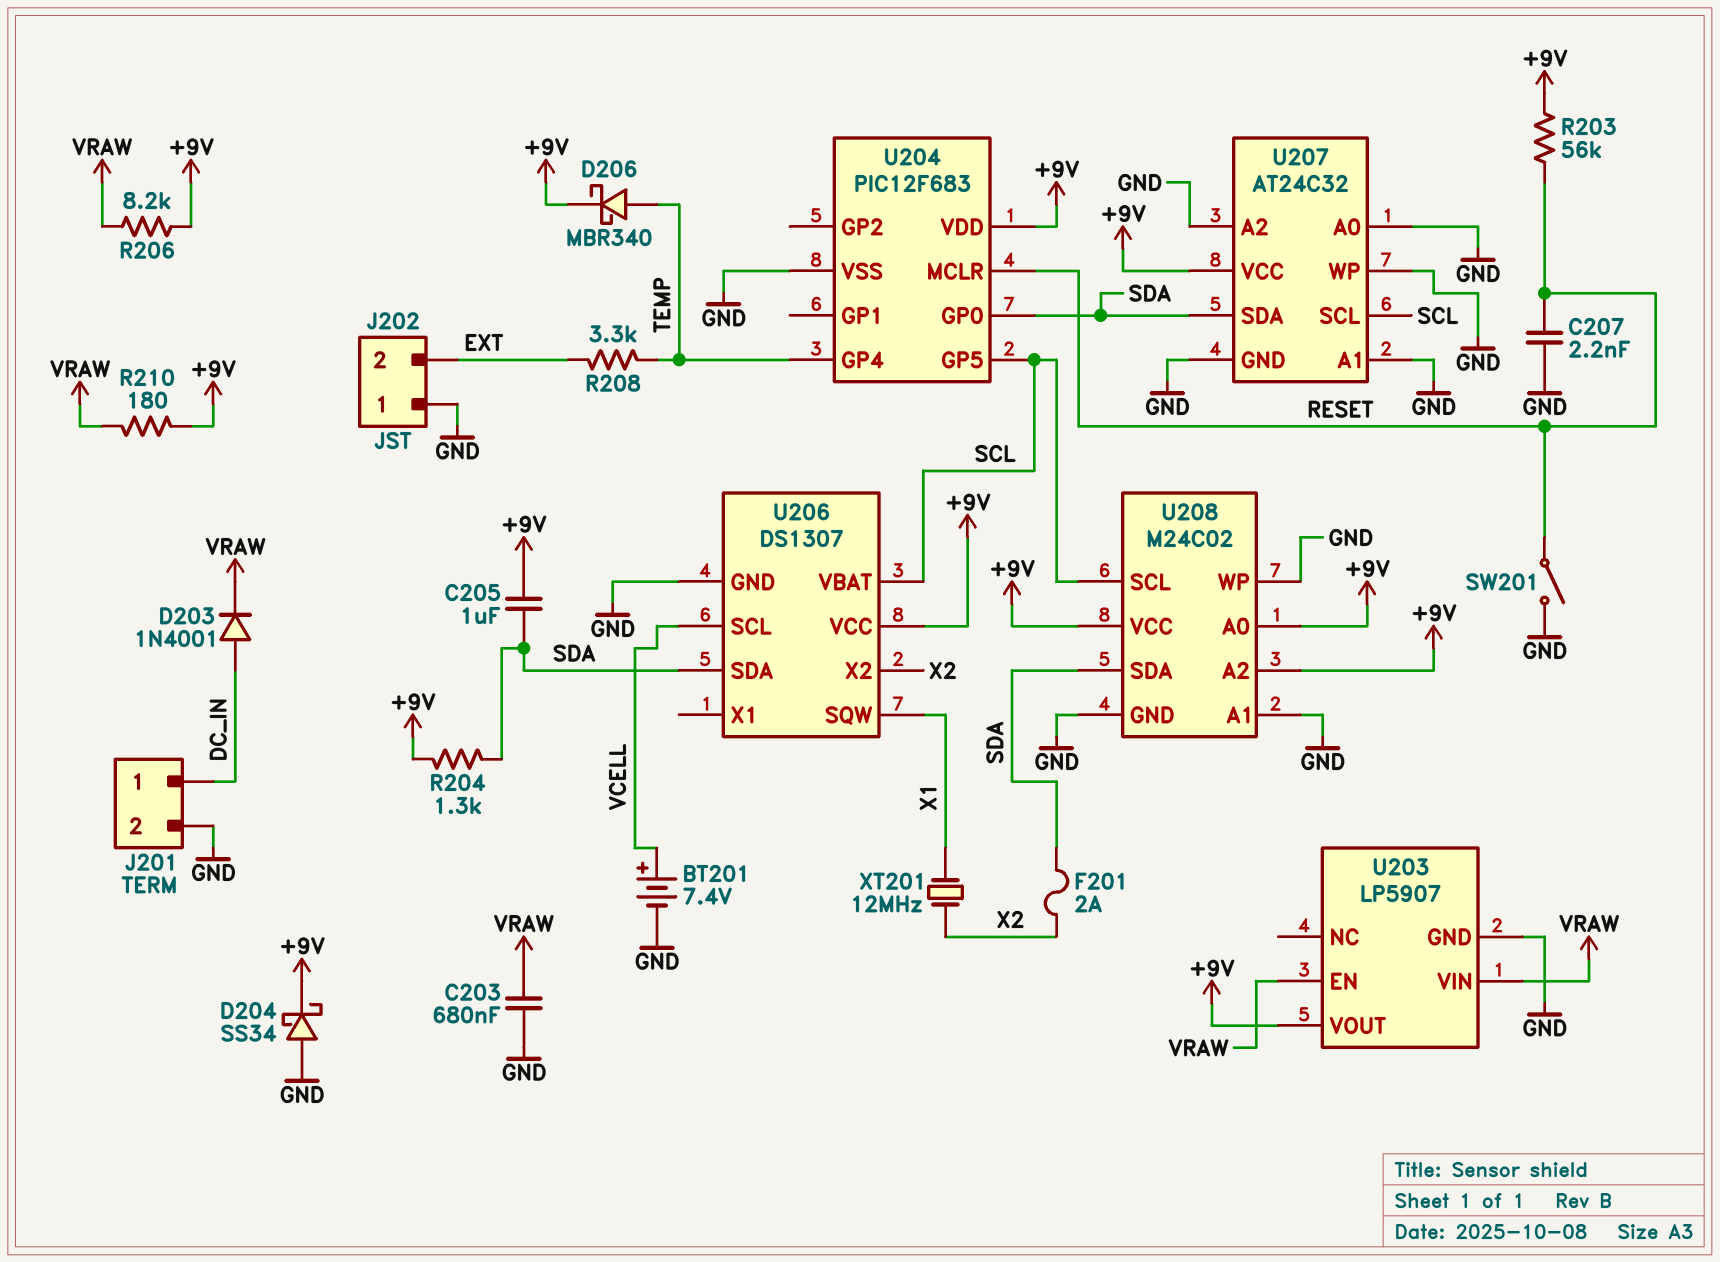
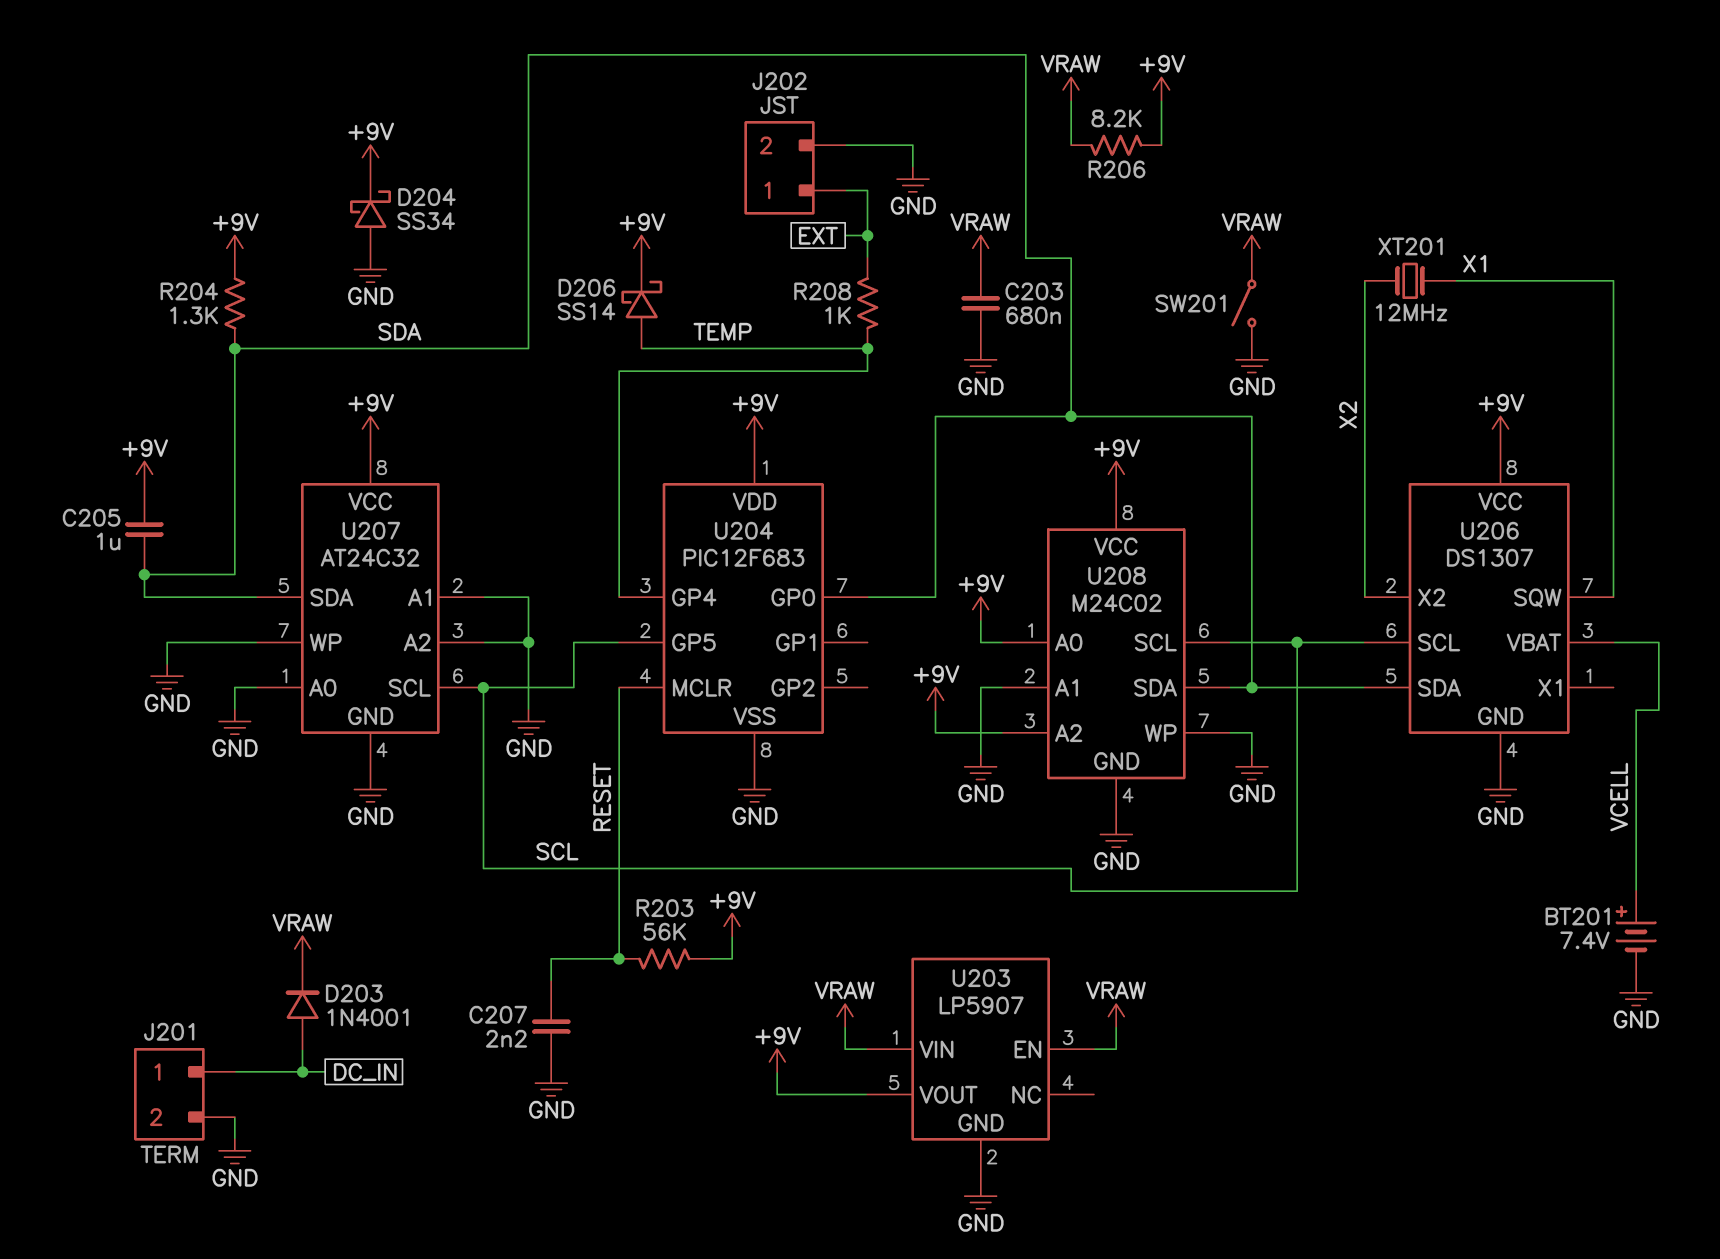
D206: schottky MBR340 (A TEMP, K +9V) -> schottky SS14 (A TEMP, K +9V)
F201: 2A (SDA, X2) -> none
J202 pin 1: GND -> EXT
J202 pin 2: EXT -> GND
R208: 3.3k (EXT, TEMP) -> 1k (EXT, TEMP)
R210: 180 (+9V, VRAW) -> none
SW201: switch (GND, RESET) -> switch (GND, VRAW)
U206 pin SCL: VCELL -> SCL
U206 pin VBAT: SCL -> VCELL

